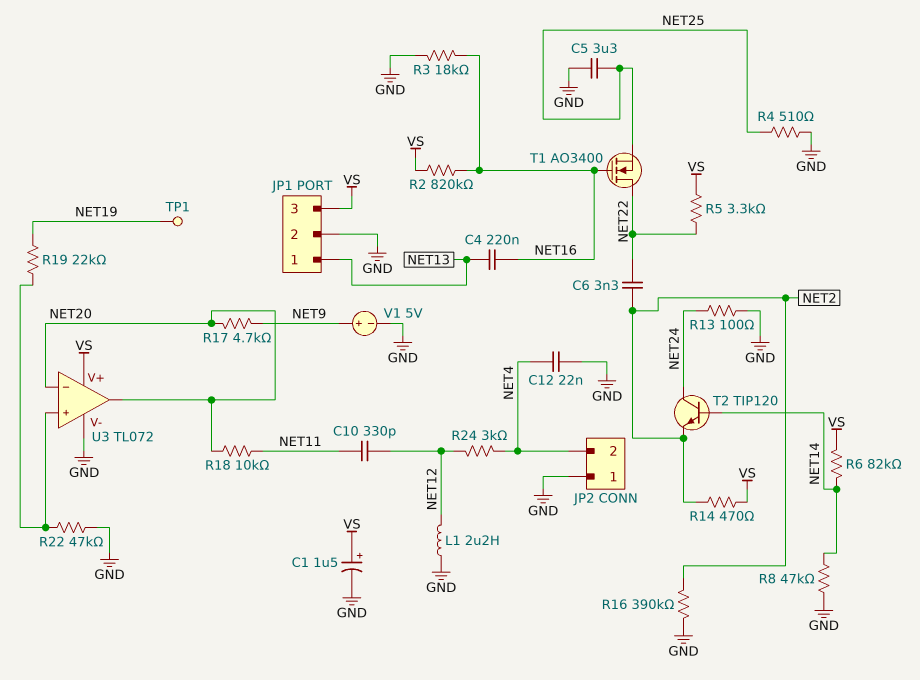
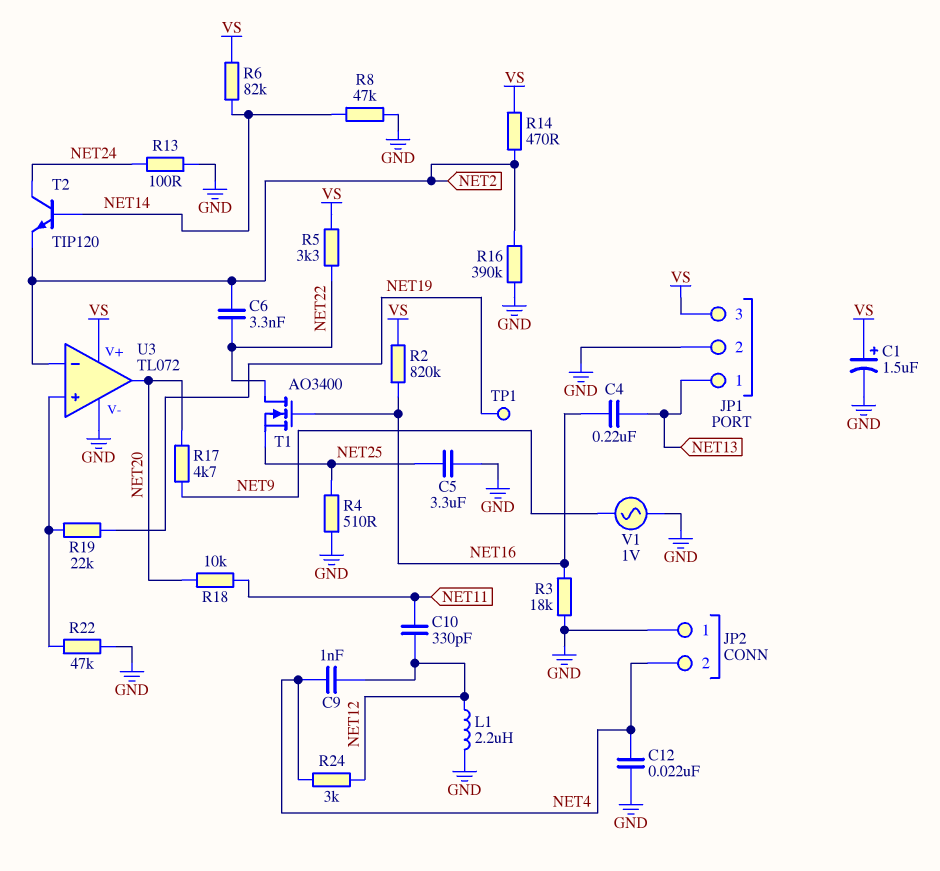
C9: none -> 1nF (NET4, NET12)
U3 pin in-: NET20 -> NET2
V1: 5V (plus NET9, minus GND) -> AC 1V (GND, NET9)

